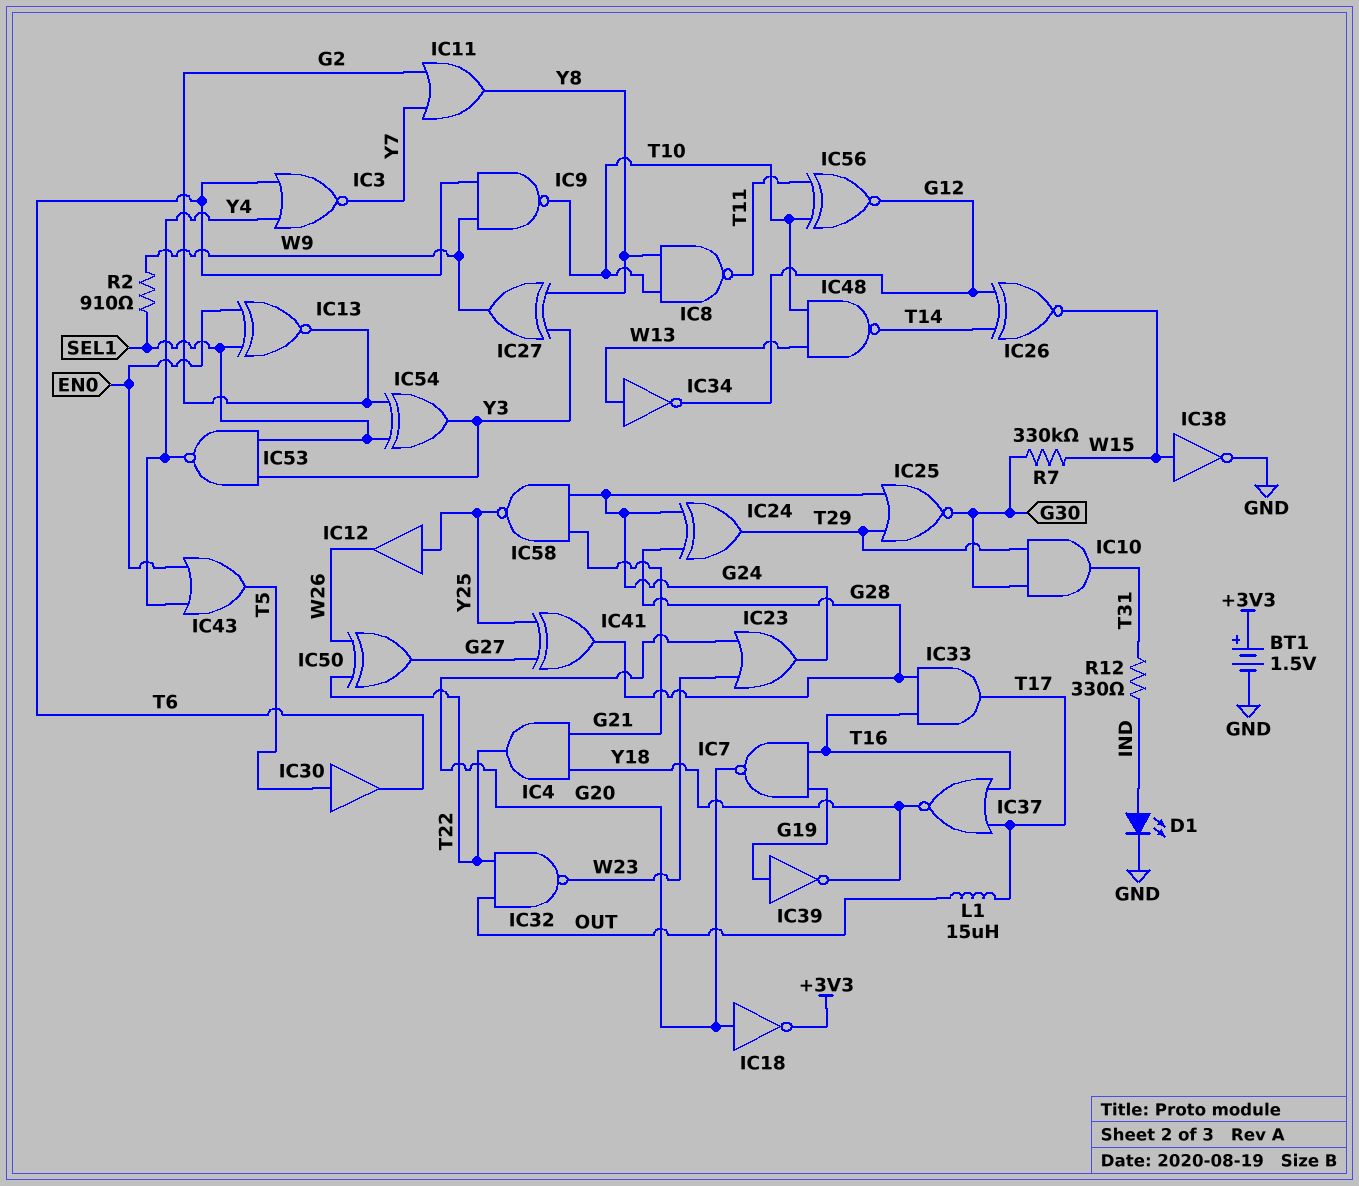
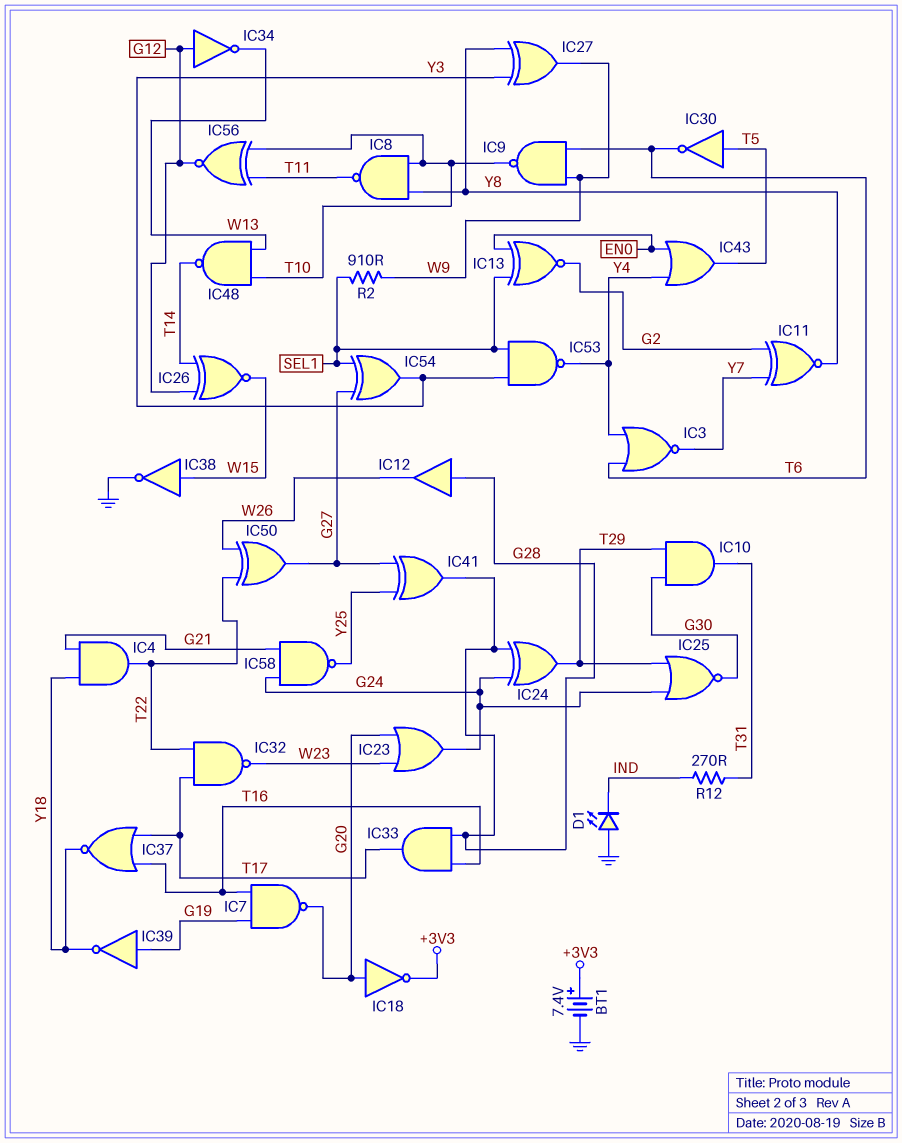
BT1: 1.5V (plus +3V3, minus GND) -> 7.4V (plus +3V3, minus GND)
D1: LED (A IND, K GND) -> LED (A GND, K IND)
IC11: OR (in G2, in Y7, out Y8) -> XNOR (in G2, in Y7, out Y8)
IC12: buffer (in Y25, out W26) -> buffer (in G28, out W26)
IC30: buffer (in T5, out T6) -> NOT (in T5, out T6)
IC32: NAND (in OUT, in T22, out W23) -> NAND (in T17, in T22, out W23)
IC34: NOT (in W13, out G12) -> NOT (in G12, out W13)
IC54: XOR (in G2, in SEL1, out Y3) -> XOR (in G27, in SEL1, out Y3)
L1: 15uH (OUT, T17) -> none
R7: 330k (G30, W15) -> none
R12: 330 (IND, T31) -> 270 (IND, T31)

